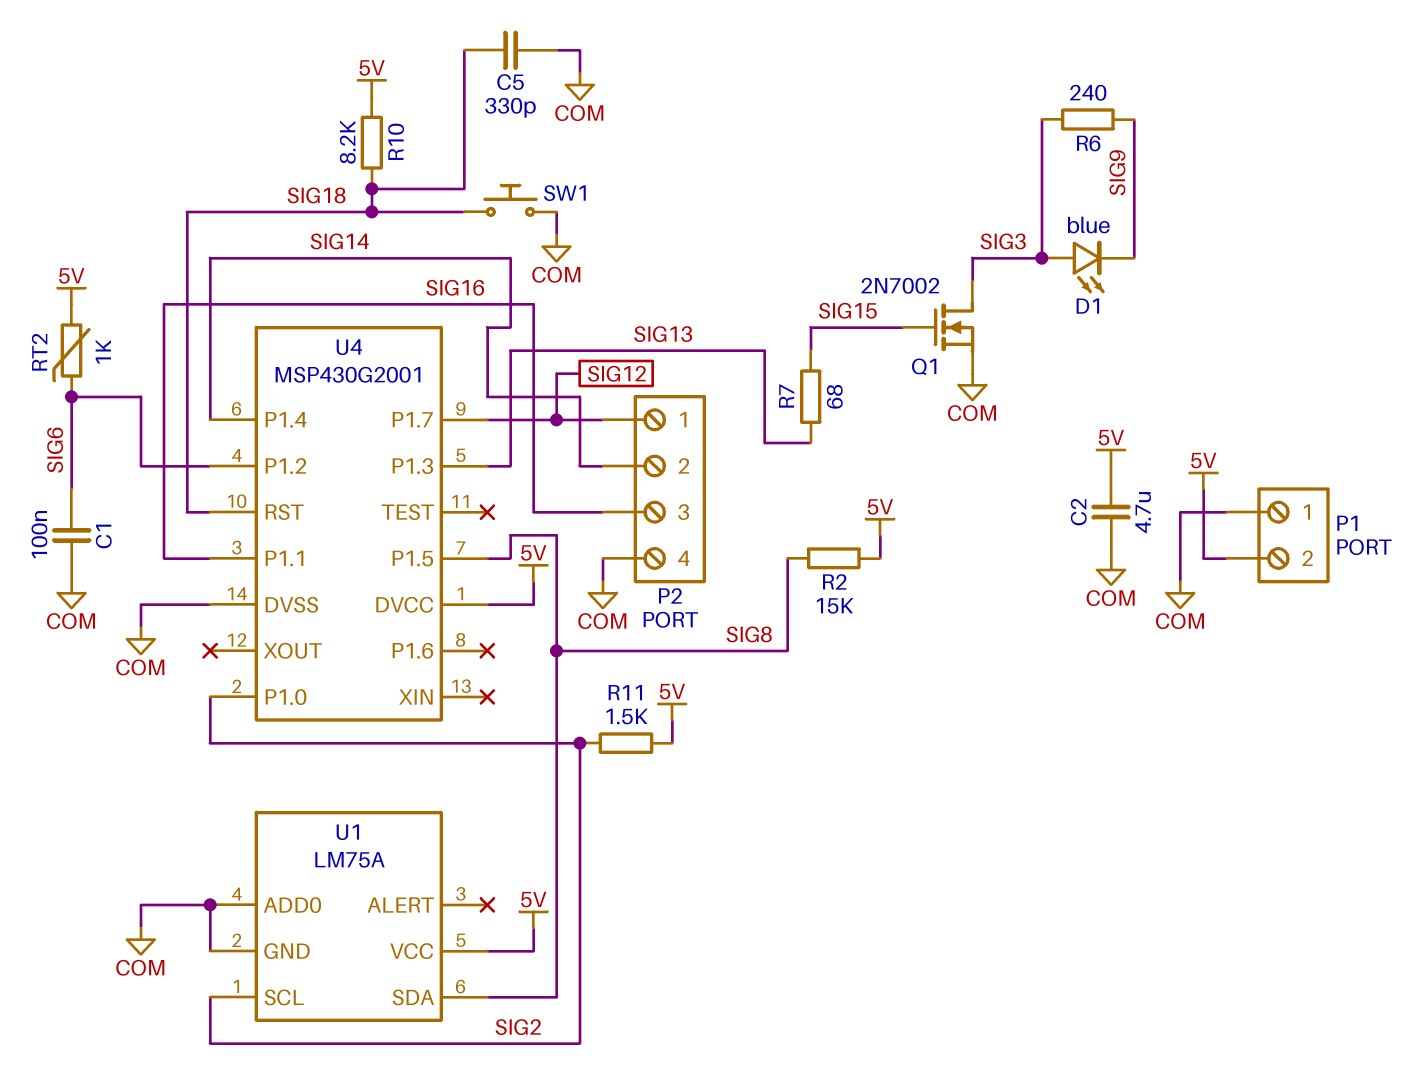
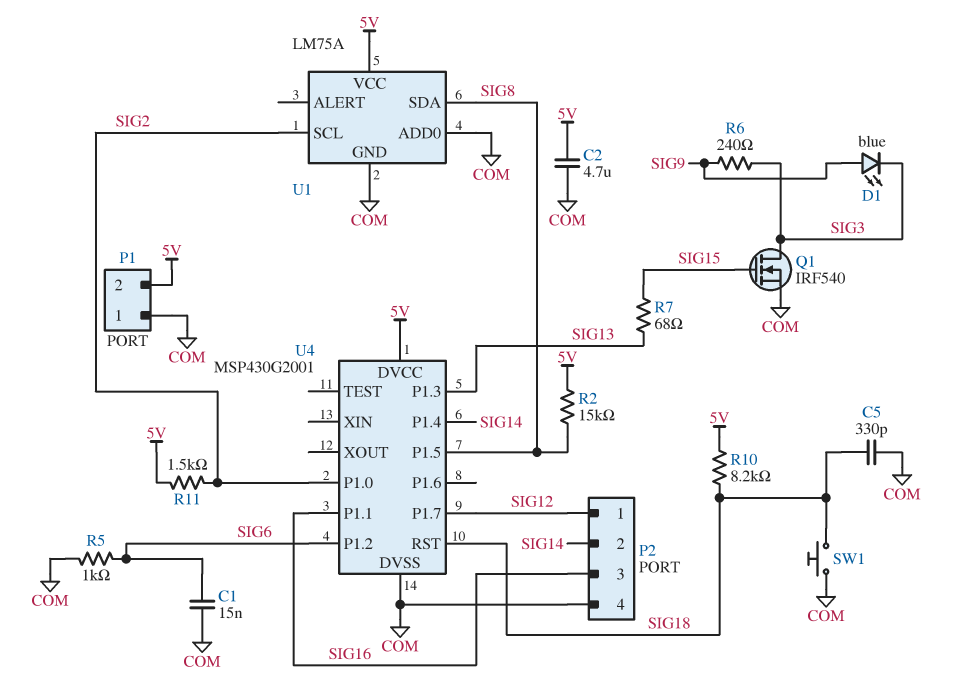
C1: 100nF (COM, SIG6) -> 15nF (COM, SIG6)
D1: LED blue (A SIG3, K SIG9) -> LED blue (A SIG9, K SIG3)
Q1: NMOS 2N7002 (G SIG15, D SIG3, S COM) -> NMOS IRF540 (G SIG15, D SIG3, S COM)
R5: none -> 1k (COM, SIG6)
RT2: 1k (5V, SIG6) -> none

